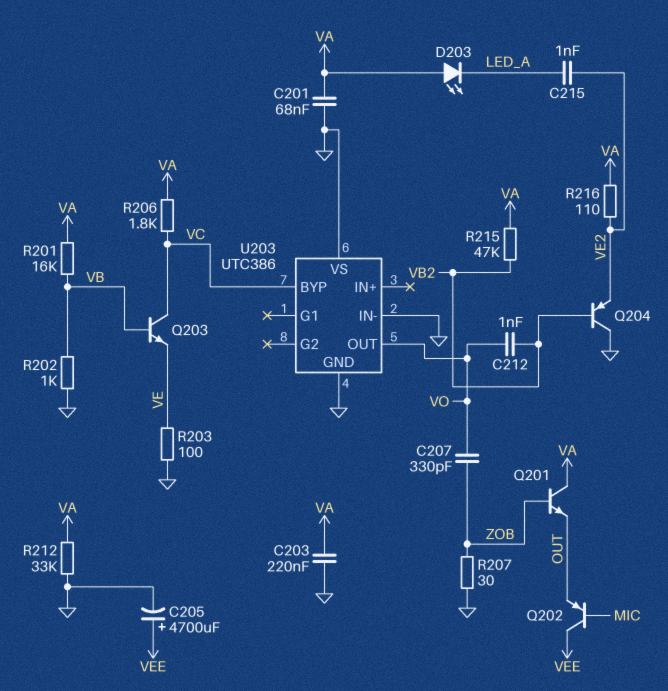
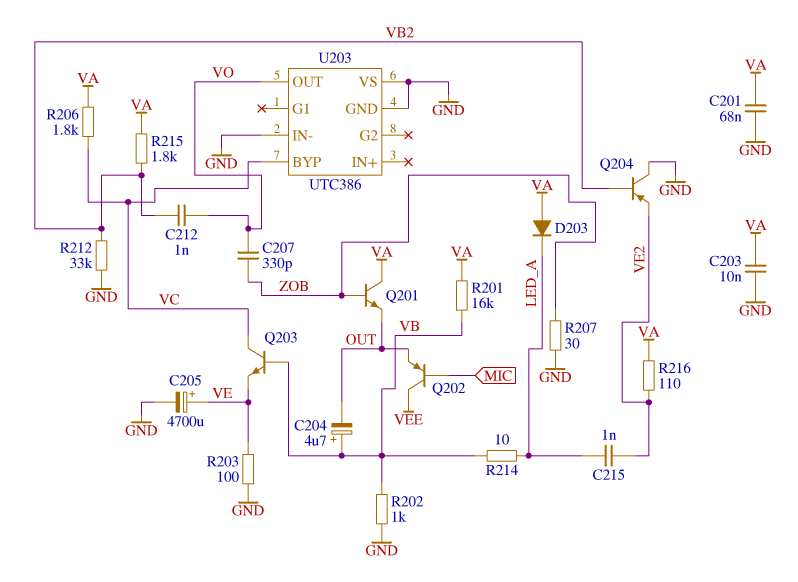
C203: 220nF (GND, VA) -> 10nF (GND, VA)
C204: none -> 4.7uF (plus VB, minus OUT)
C205: 4700uF (plus VEE, minus GND) -> 4700uF (plus VE, minus GND)
D203: LED (A VA, K LED_A) -> diode (A VA, K LED_A)
R212: 33k (GND, VA) -> 33k (GND, VB2)
R214: none -> 10 (LED_A, VB)
R215: 47k (VA, VB2) -> 1.8k (VA, VB2)

